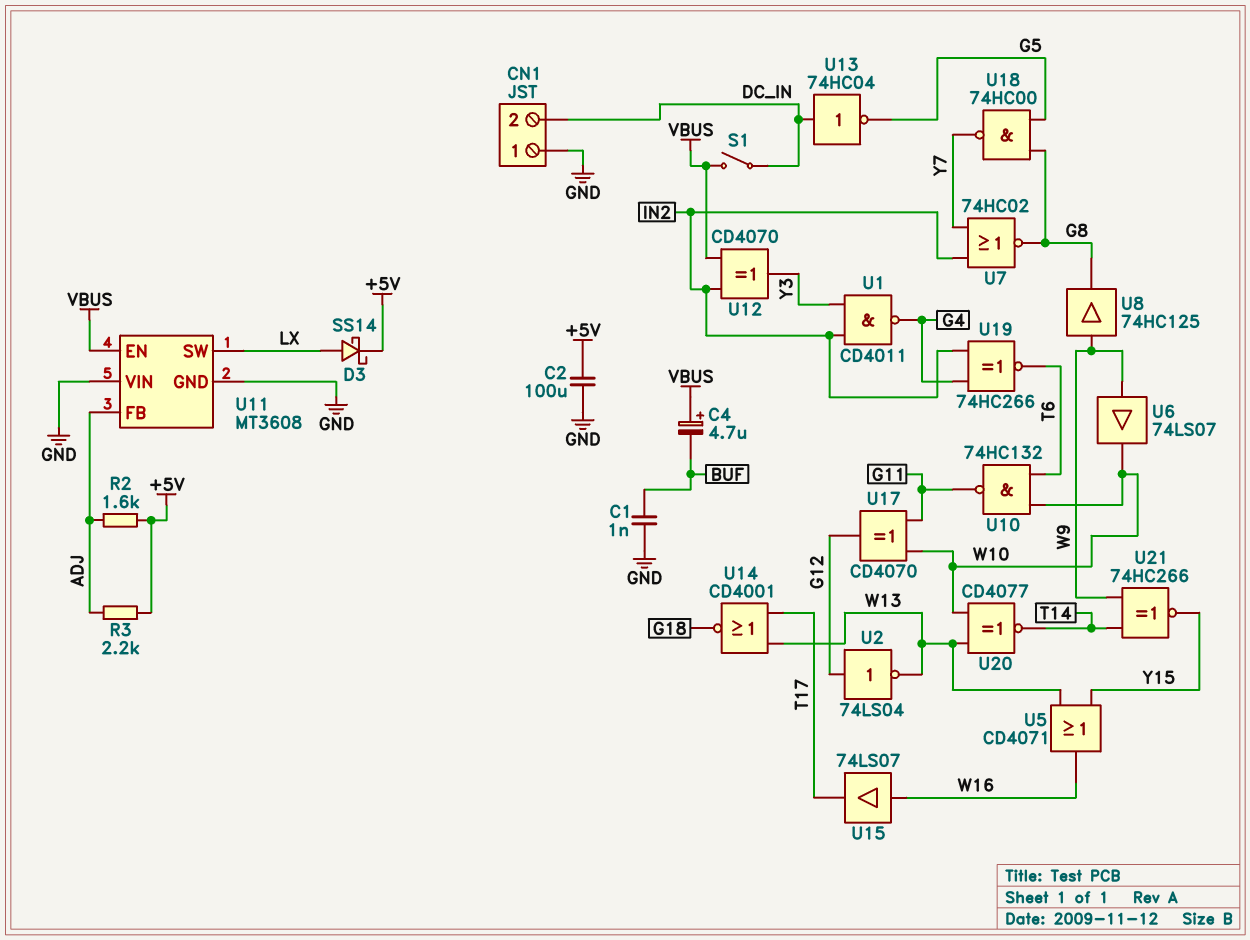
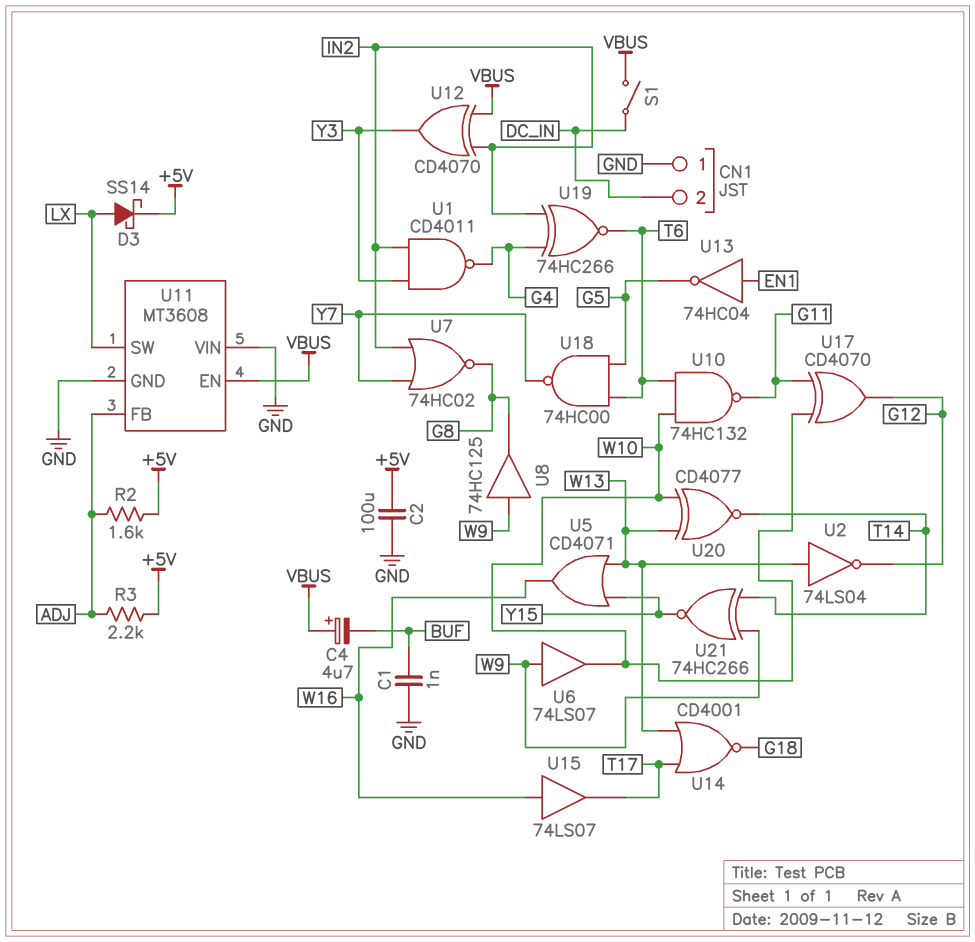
U2: NOT 74LS04 (in G12, out W13) -> NOT 74LS04 (in W13, out G12)
U13: NOT 74HC04 (in DC_IN, out G5) -> NOT 74HC04 (in EN1, out G5)
U18: NAND 74HC00 (in G5, in G8, out Y7) -> NAND 74HC00 (in G5, in T6, out Y7)

